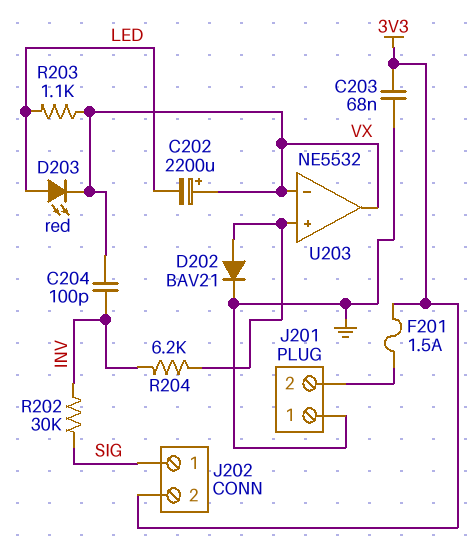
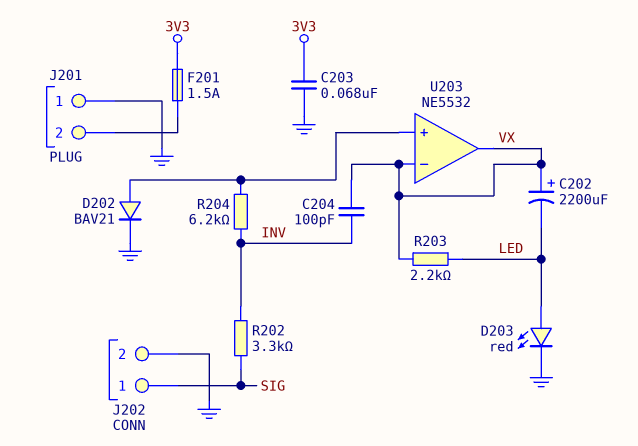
D203: LED red (A LED, K VX) -> LED red (A LED, K GND)
J202 pin 2: 3V3 -> GND
R202: 30k (INV, SIG) -> 3.3k (INV, SIG)
R203: 1.1k (LED, VX) -> 2.2k (LED, VX)

